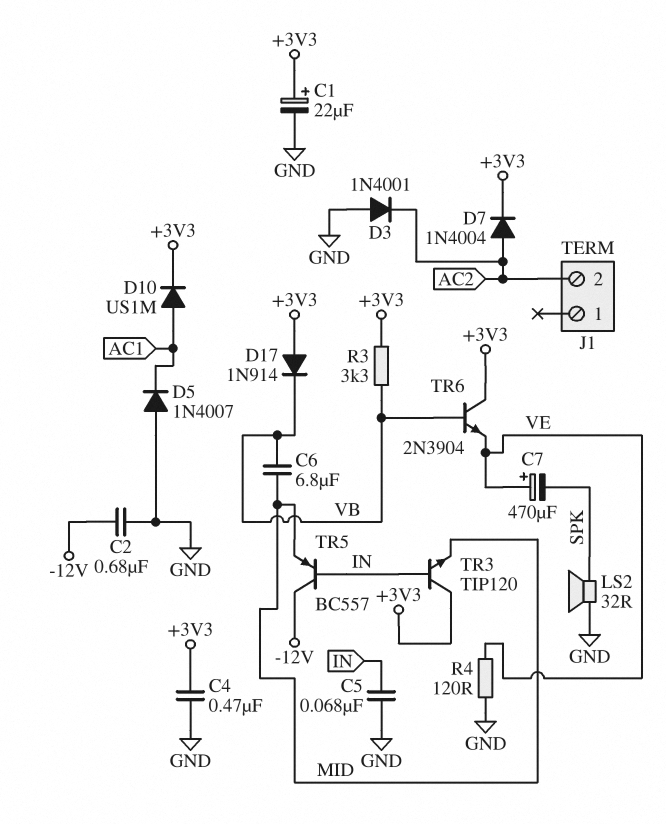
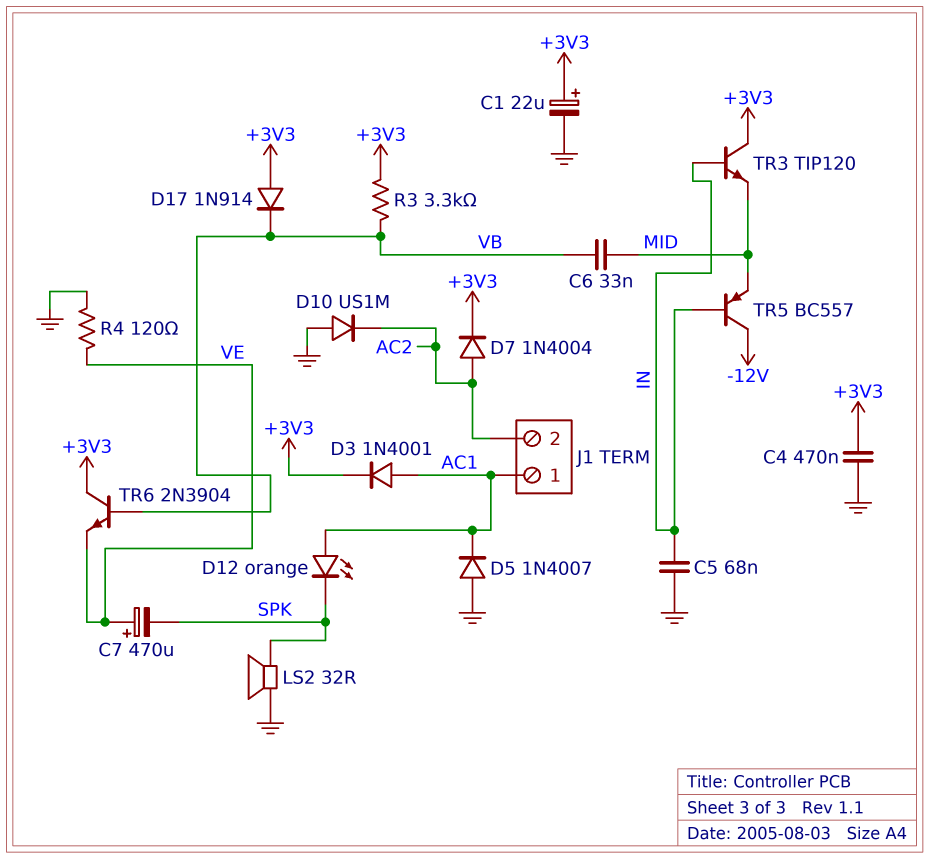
C2: 680nF (-12V, GND) -> none
C6: 6.8uF (MID, VB) -> 33nF (MID, VB)
D3: diode 1N4001 (A GND, K AC2) -> diode 1N4001 (A AC1, K +3V3)
D10: diode US1M (A AC1, K +3V3) -> diode US1M (A GND, K AC2)
D12: none -> LED orange (A AC1, K SPK)
J1 pin 1: none -> AC1

